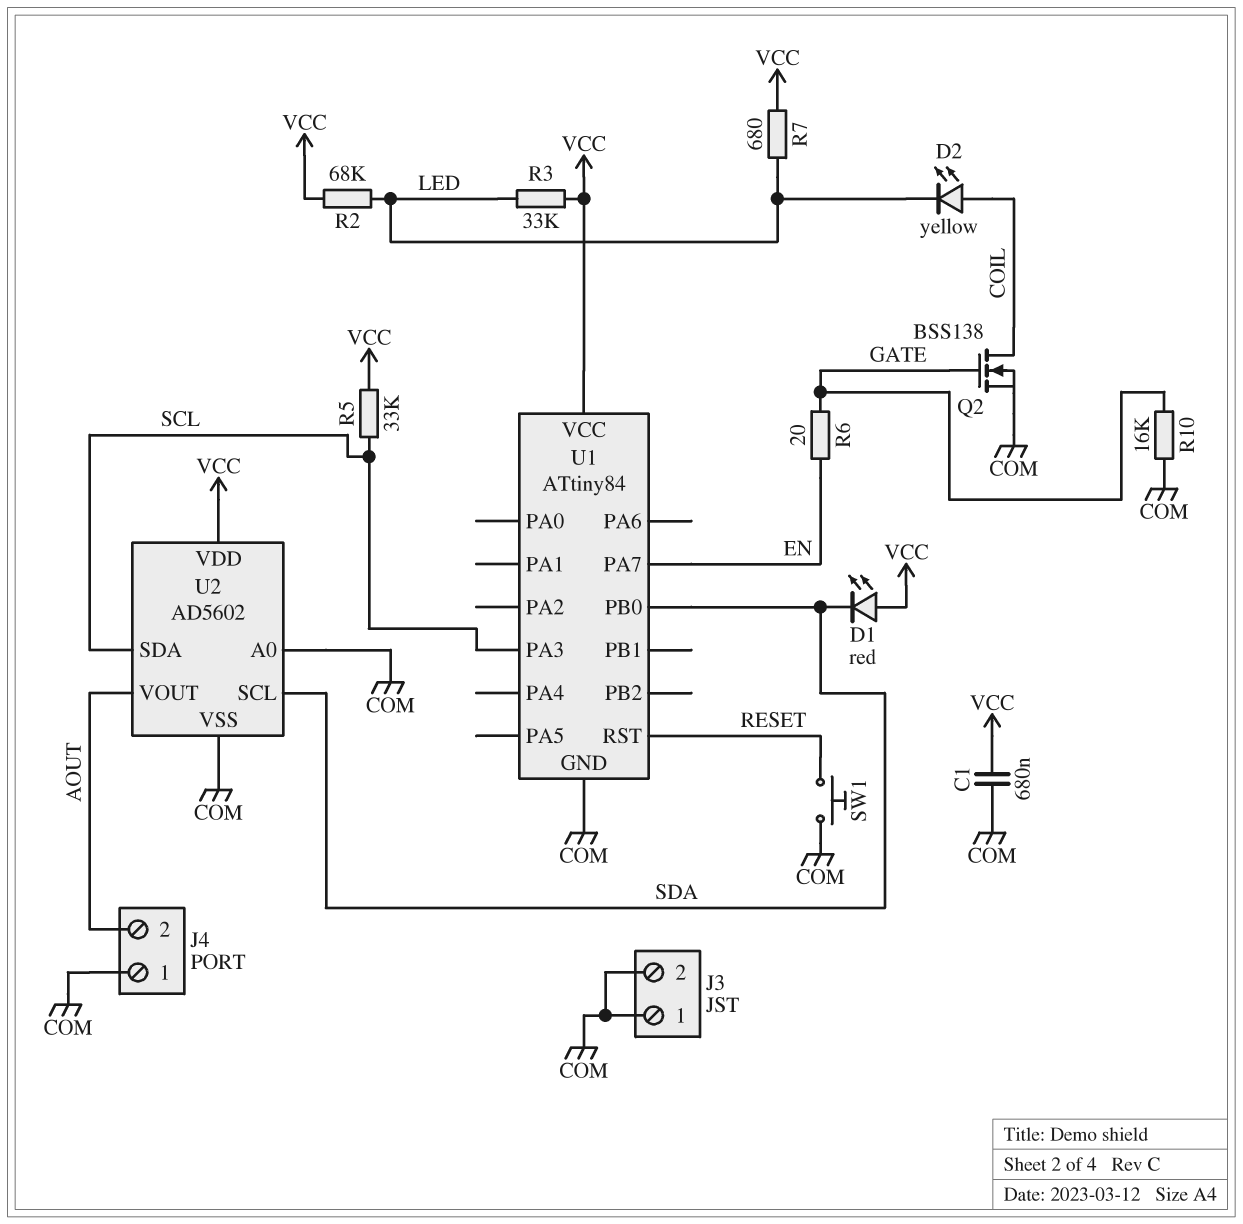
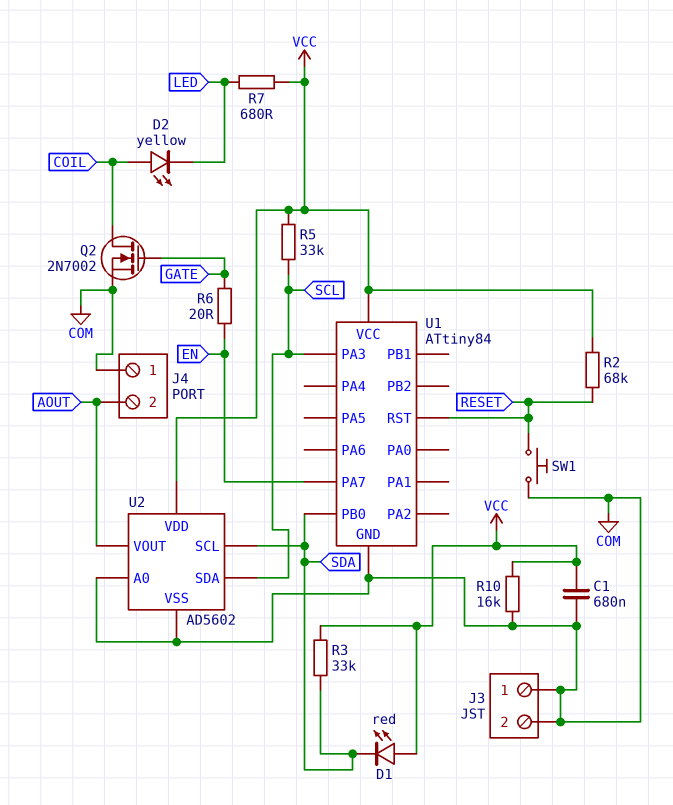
Q2: NMOS BSS138 (G GATE, D COIL, S COM) -> NMOS 2N7002 (G GATE, D COIL, S COM)
R2: 68k (LED, VCC) -> 68k (RESET, VCC)
R3: 33k (LED, VCC) -> 33k (SDA, VCC)
R10: 16k (COM, GATE) -> 16k (COM, VCC)

